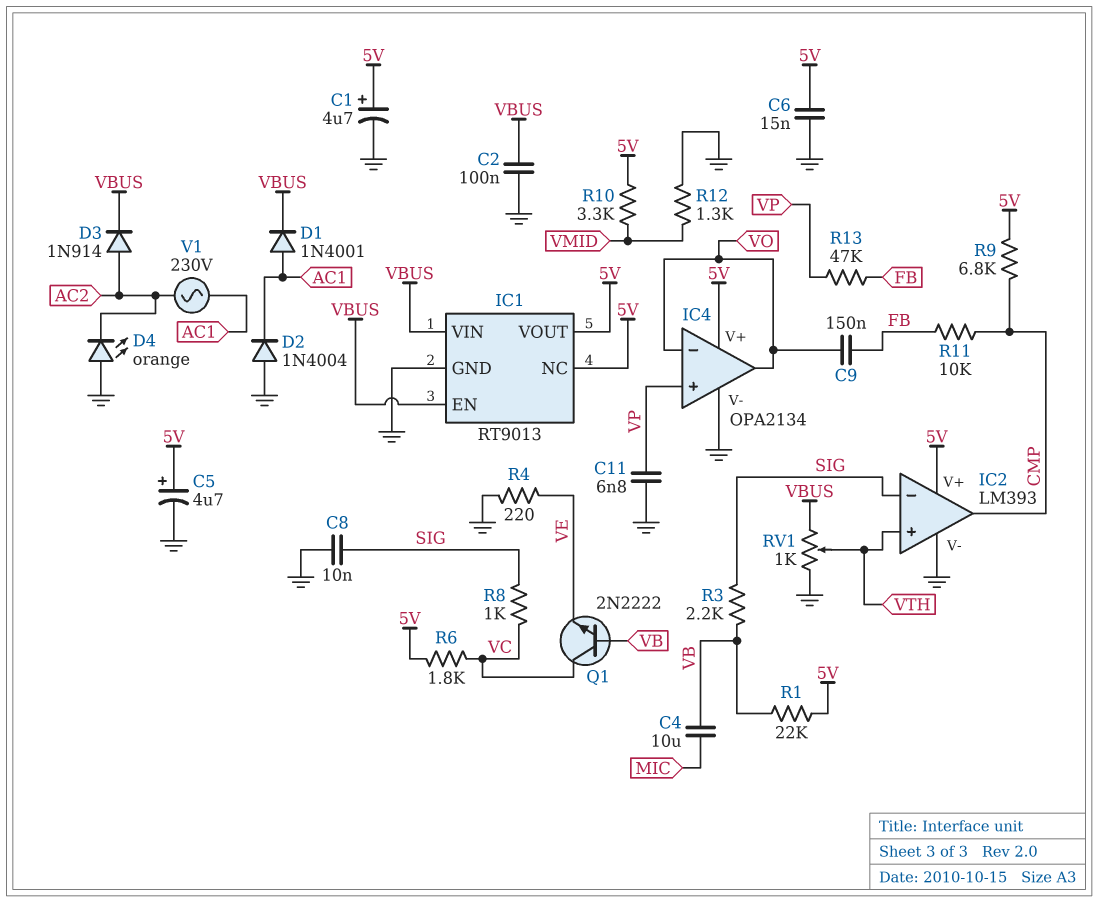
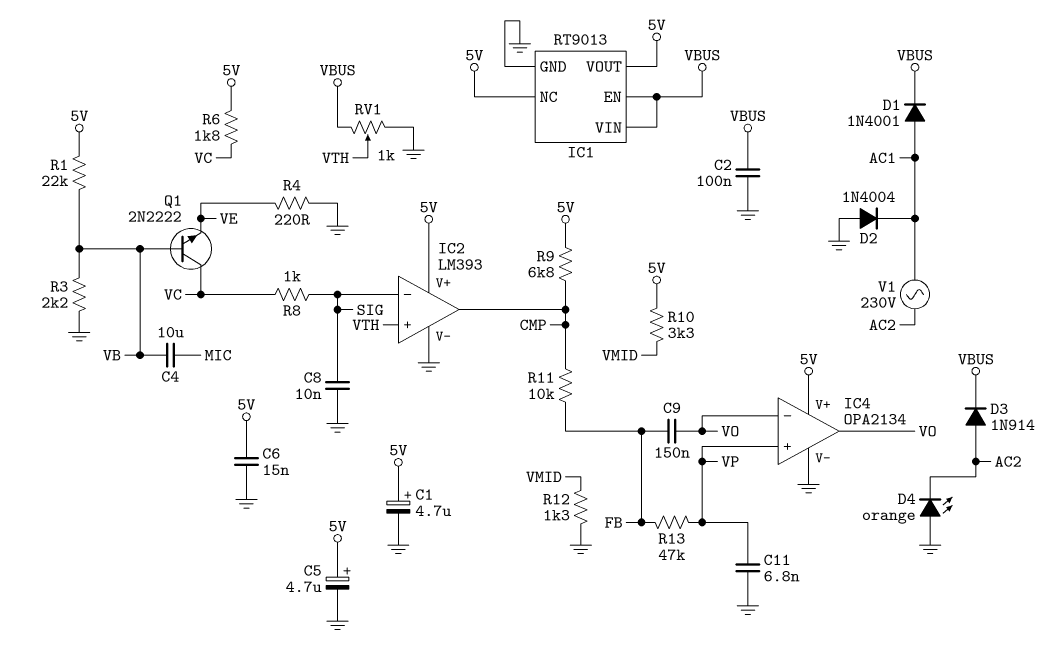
R3: 2.2k (SIG, VB) -> 2.2k (GND, VB)

